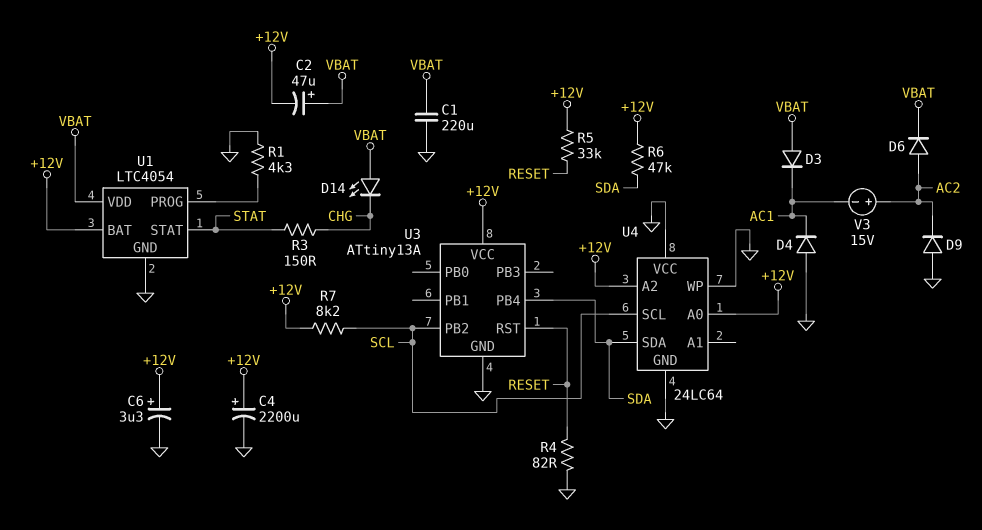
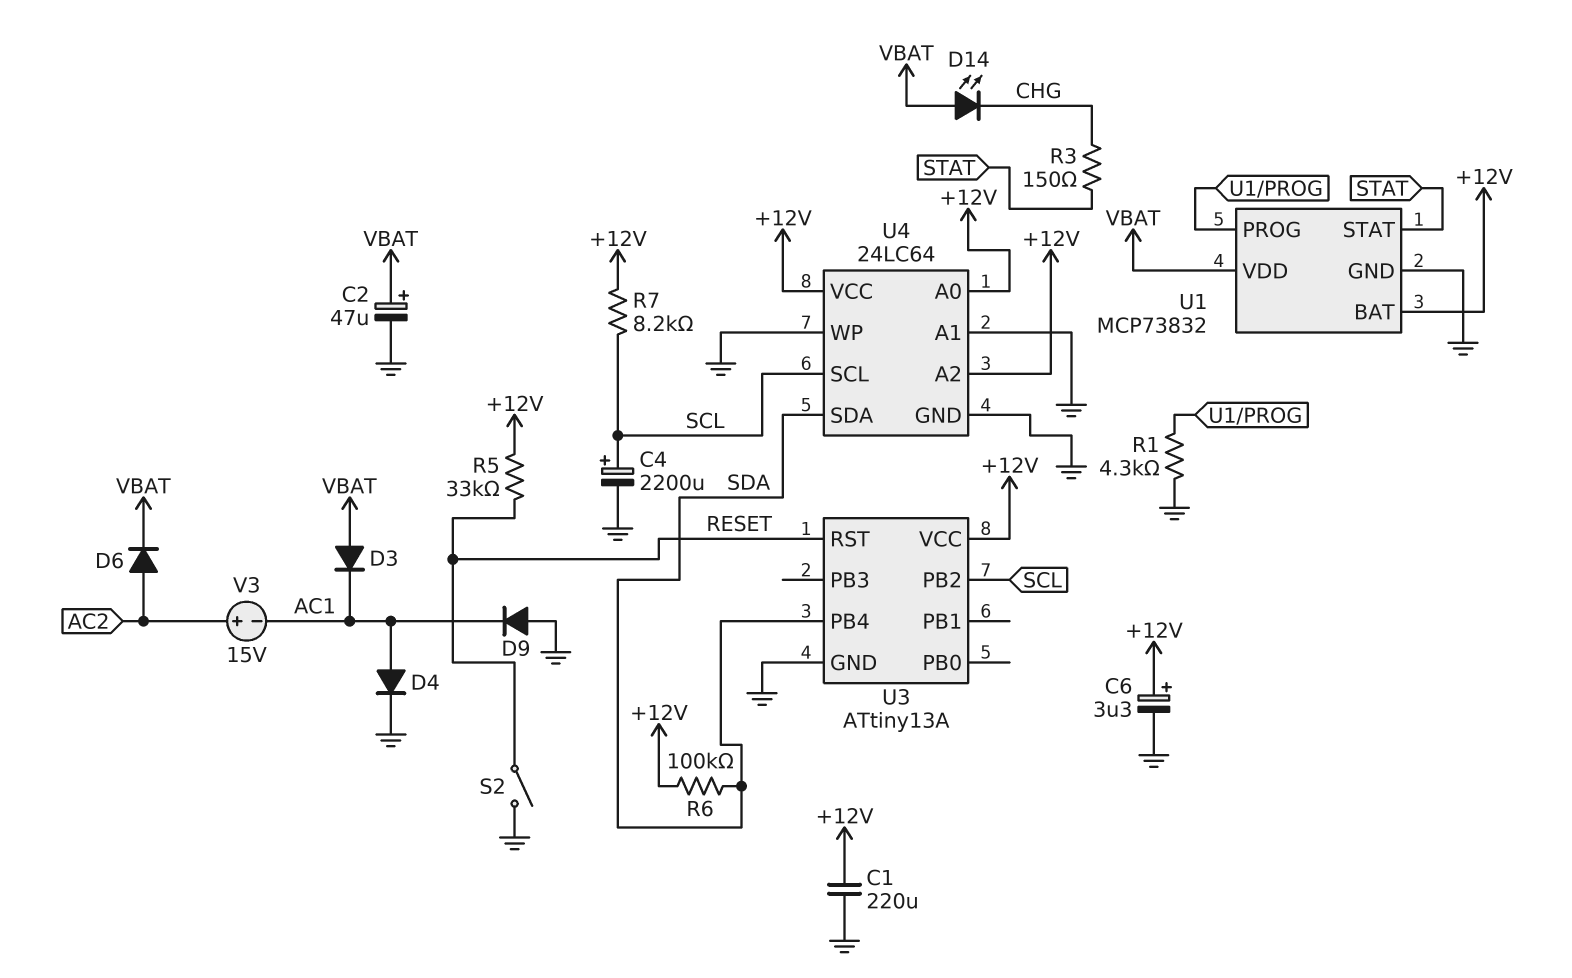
C1: 220uF (GND, VBAT) -> 220uF (+12V, GND)
C2: 47uF (plus VBAT, minus +12V) -> 47uF (plus VBAT, minus GND)
C4: 2200uF (plus +12V, minus GND) -> 2200uF (plus SCL, minus GND)
D4: diode (A GND, K AC1) -> diode (A AC1, K GND)
D9: diode (A GND, K AC2) -> diode (A GND, K AC1)
R4: 82 (GND, RESET) -> none
R6: 47k (+12V, SDA) -> 100k (+12V, SDA)
S2: none -> switch (GND, RESET)
U1: LTC4054 -> MCP73832
U4 pin A1: none -> GND
U4 pin VCC: GND -> +12V

